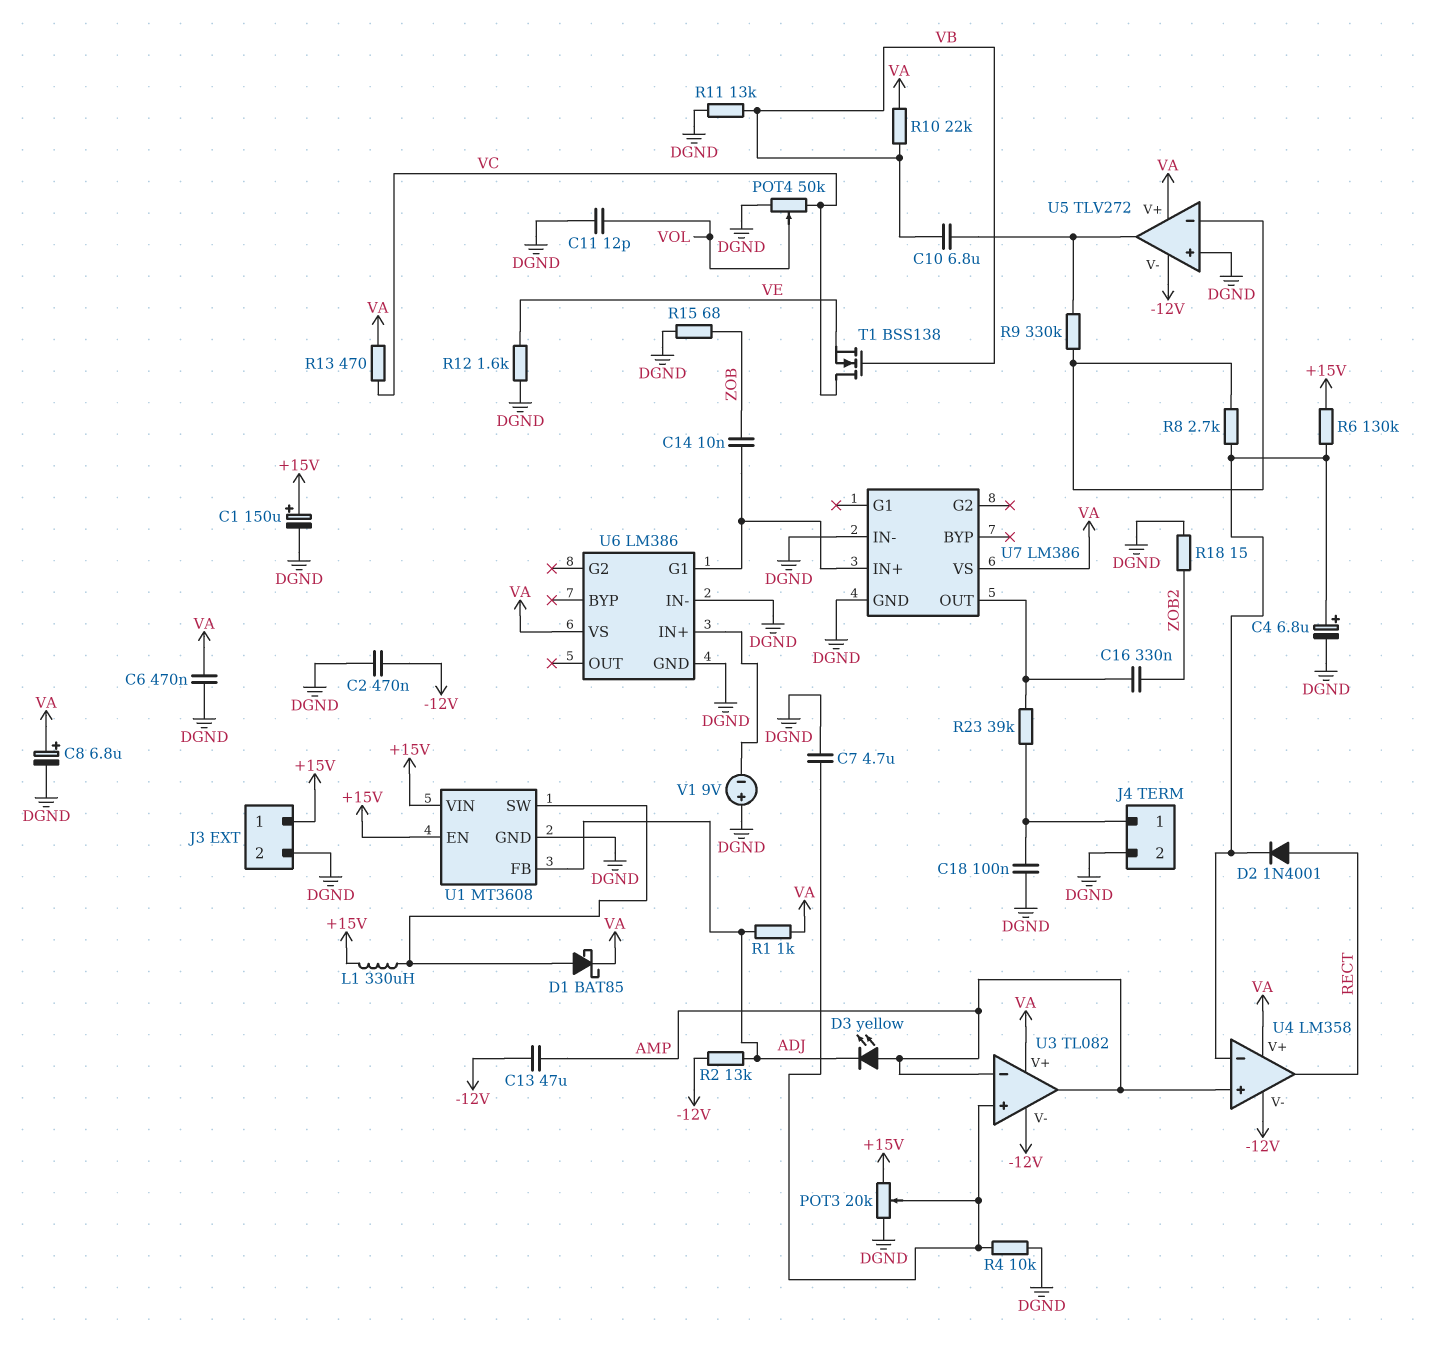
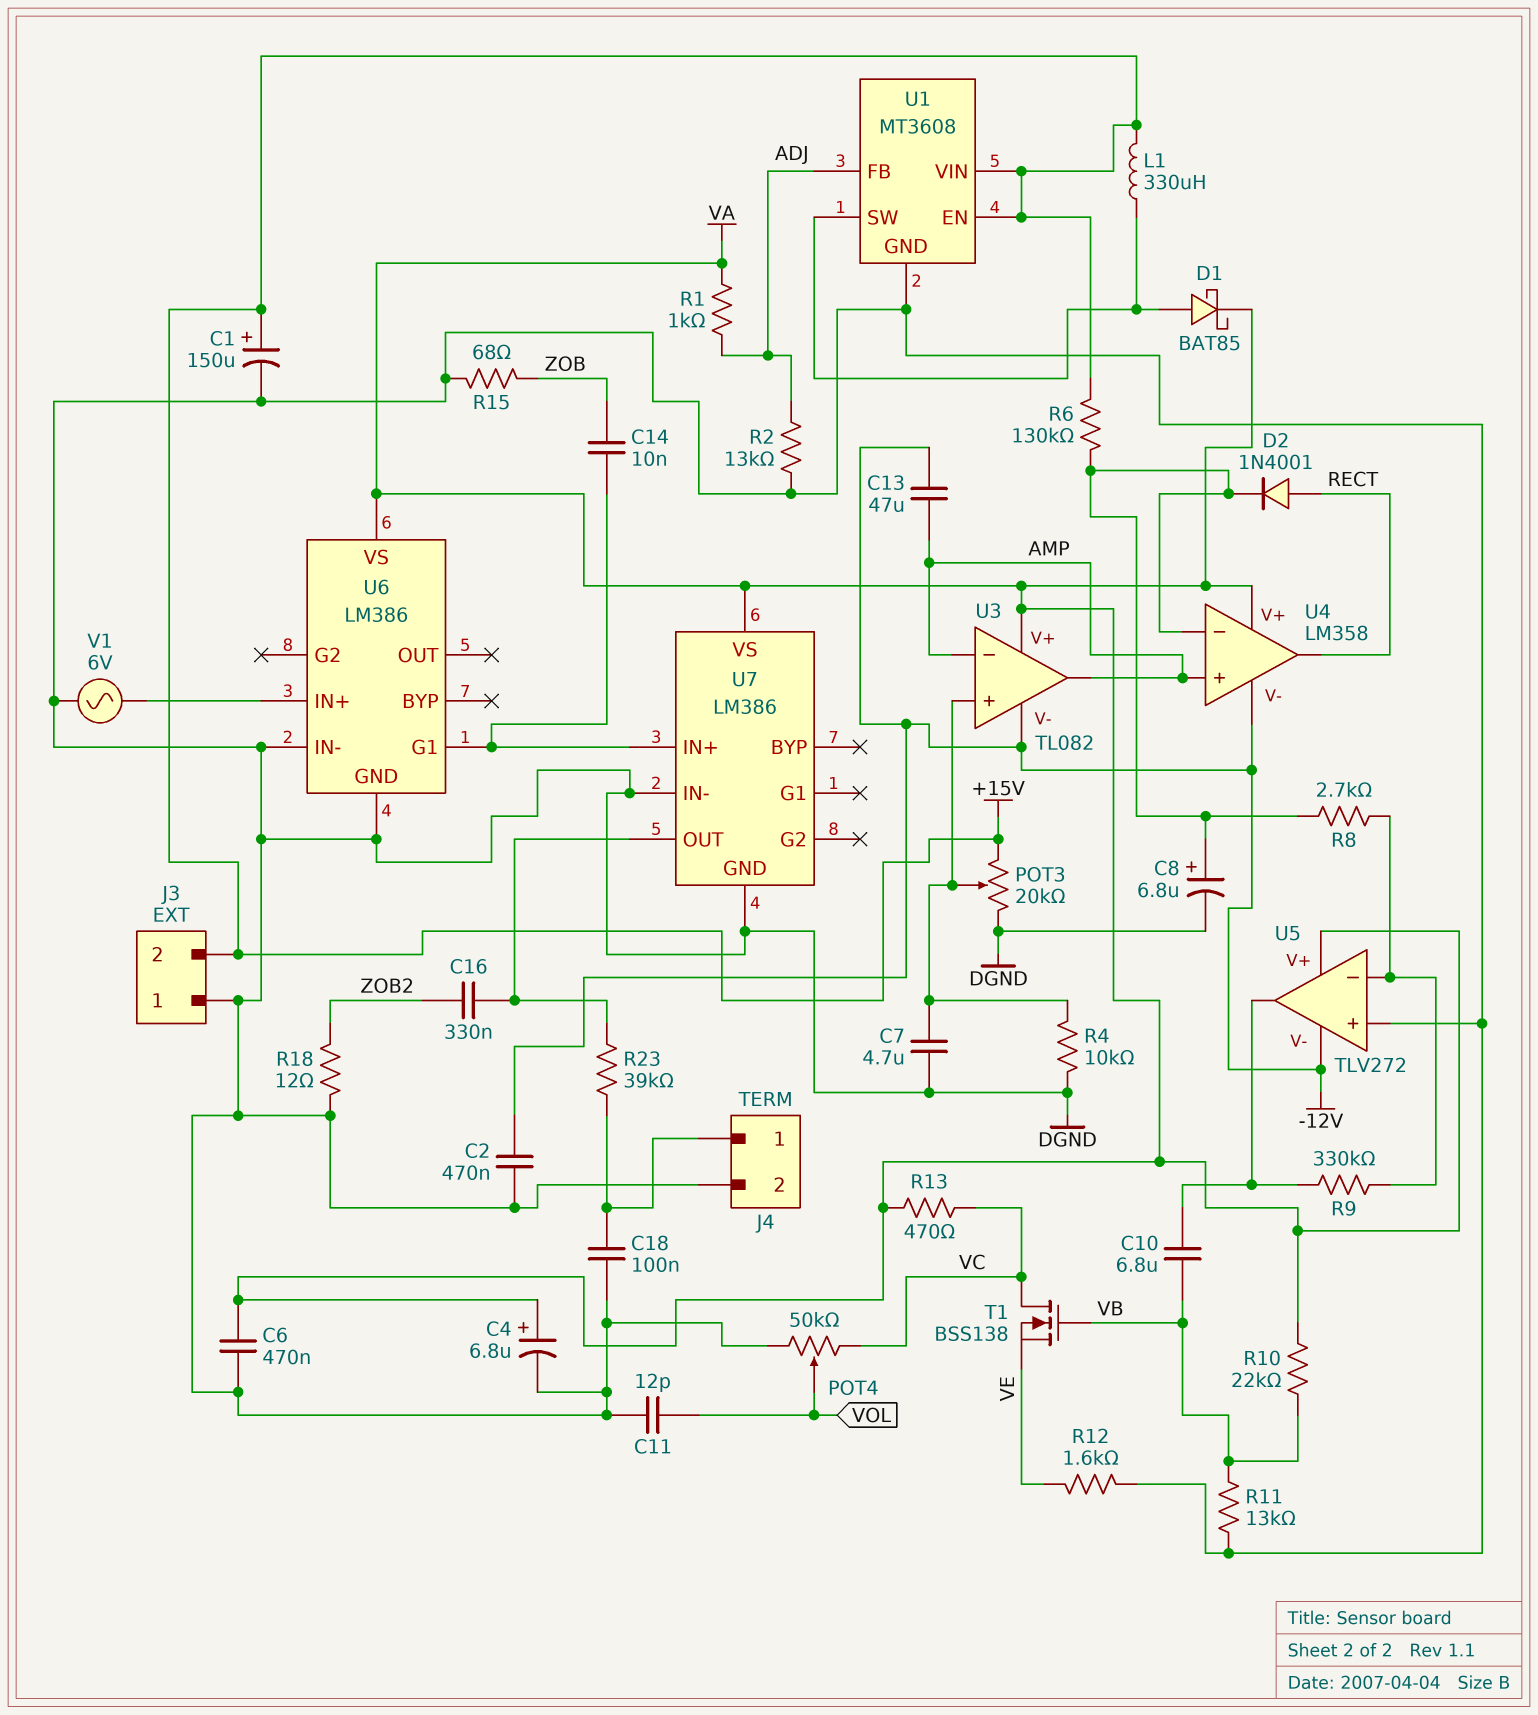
C4: 6.8uF (plus U4/in-, minus DGND) -> 6.8uF (plus VA, minus DGND)
C8: 6.8uF (plus VA, minus DGND) -> 6.8uF (plus U4/in-, minus DGND)
D3: LED yellow (A AMP, K ADJ) -> none
J3 pin 1: +15V -> DGND
J3 pin 2: DGND -> +15V
R2: 13k (-12V, ADJ) -> 13k (ADJ, DGND)
R18: 15 (DGND, ZOB2) -> 12 (DGND, ZOB2)
V1: 9V (plus DGND, minus U6/IN+) -> AC 6V (DGND, U6/IN+)

